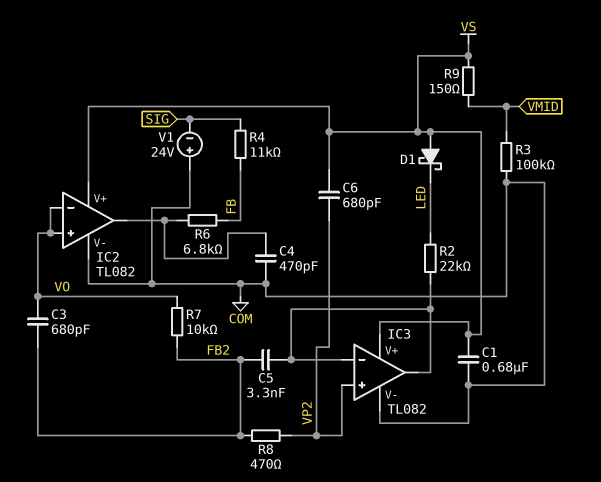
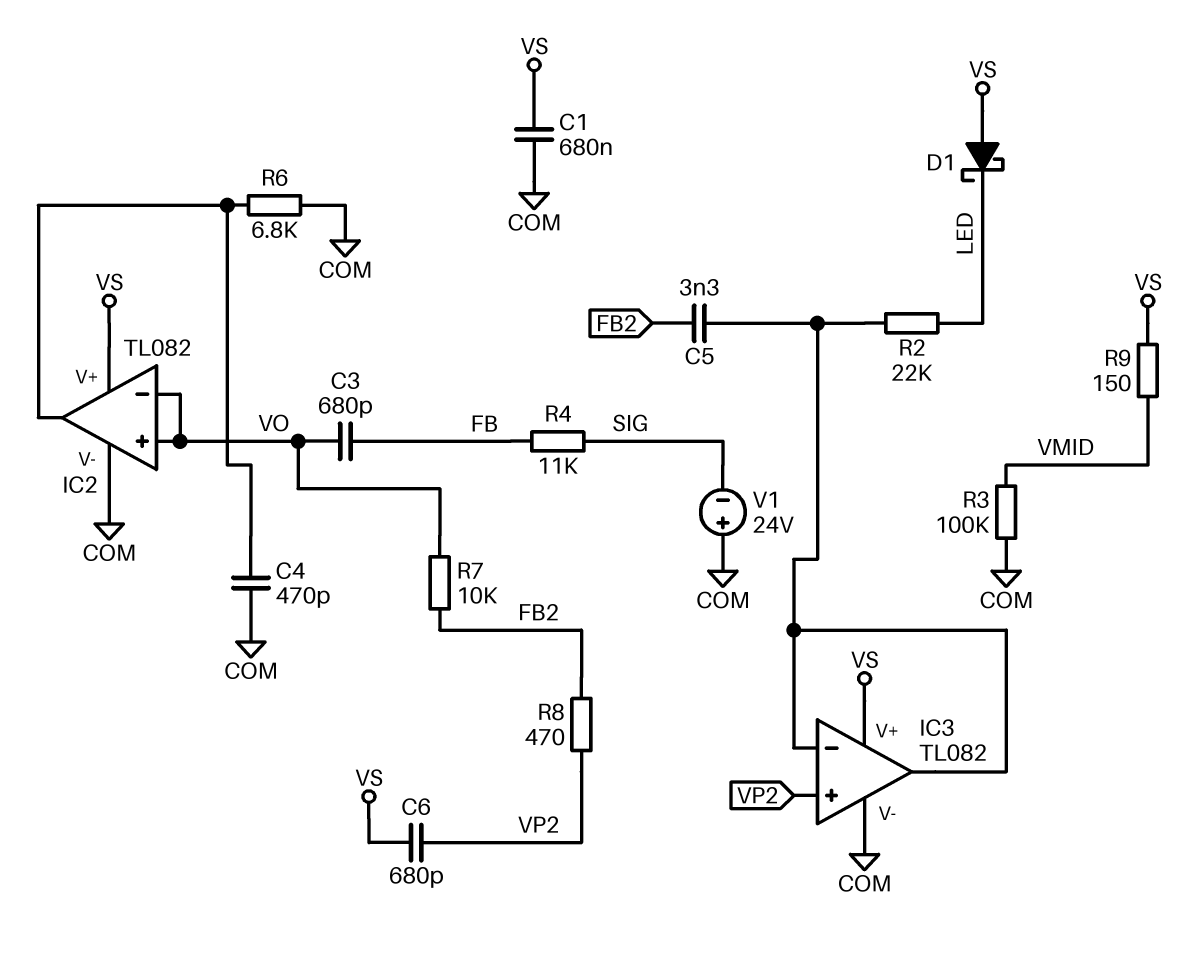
C3: 680pF (FB2, VO) -> 680pF (FB, VO)
R6: 6.8k (FB, IC2/out) -> 6.8k (COM, IC2/out)

